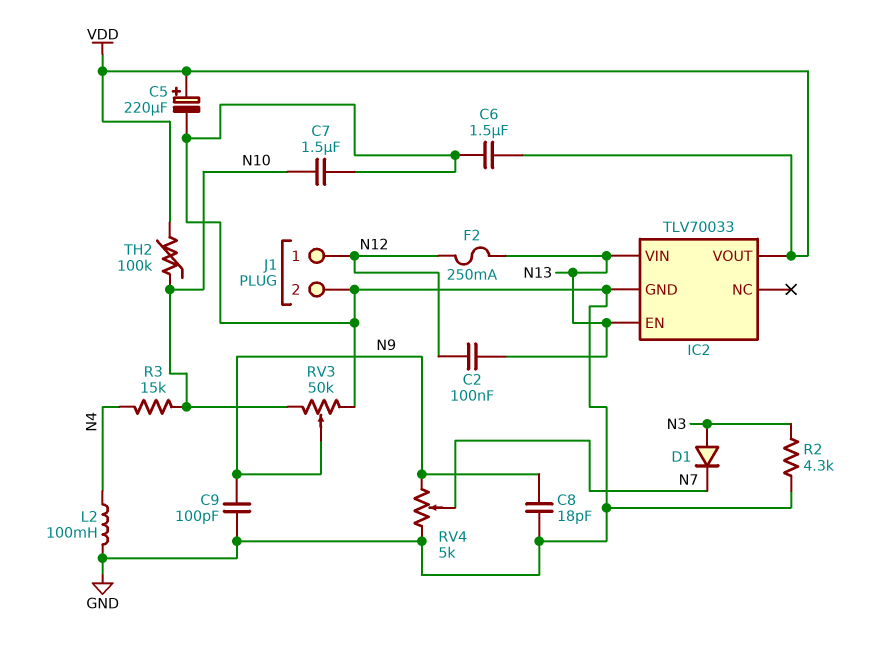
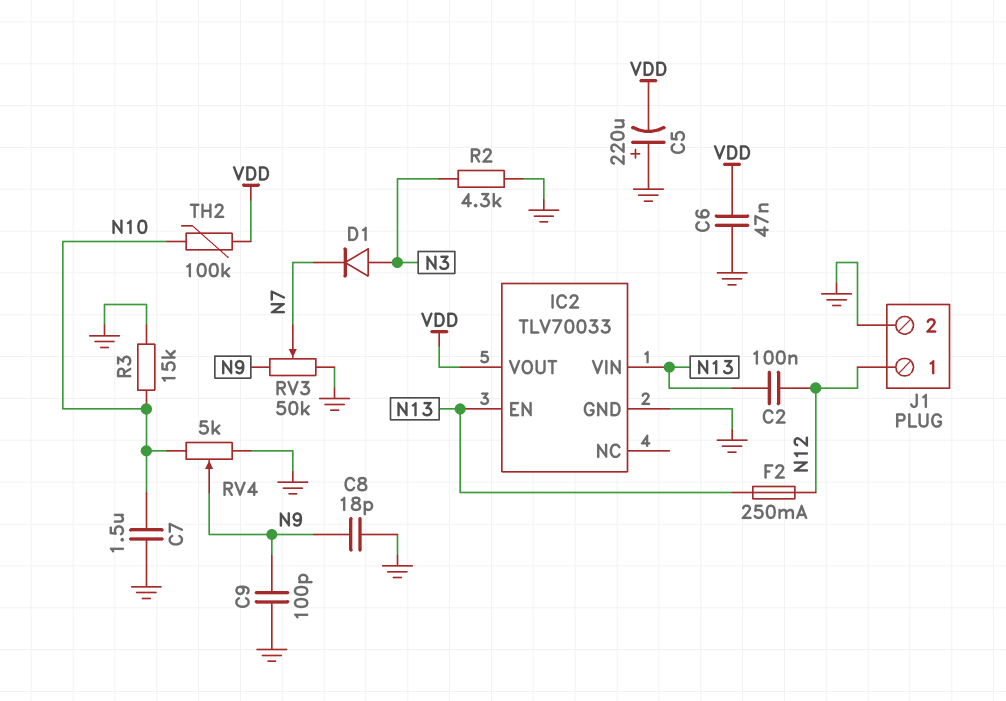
C5: 220uF (plus VDD, minus GND) -> 220uF (plus GND, minus VDD)
C6: 1.5uF (GND, VDD) -> 47nF (GND, VDD)
L2: 100mH (GND, N4) -> none
R3: 15k (N4, N10) -> 15k (GND, N10)
RV3: 50k (GND, N10, wiper N9) -> 50k (GND, N9, wiper N7)
RV4: 5k (GND, N9, wiper N7) -> 5k (GND, N10, wiper N9)

